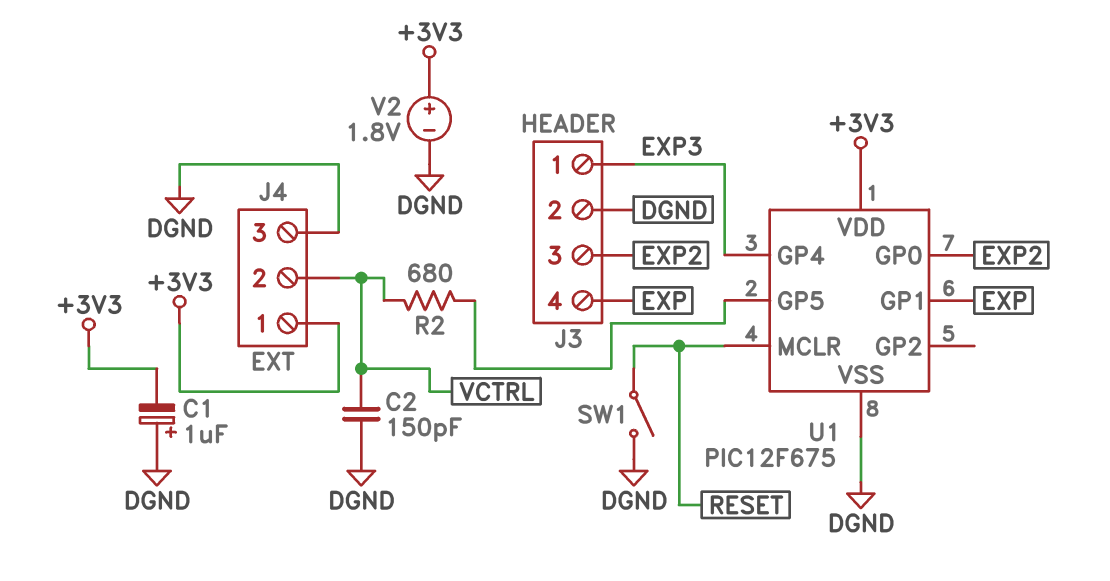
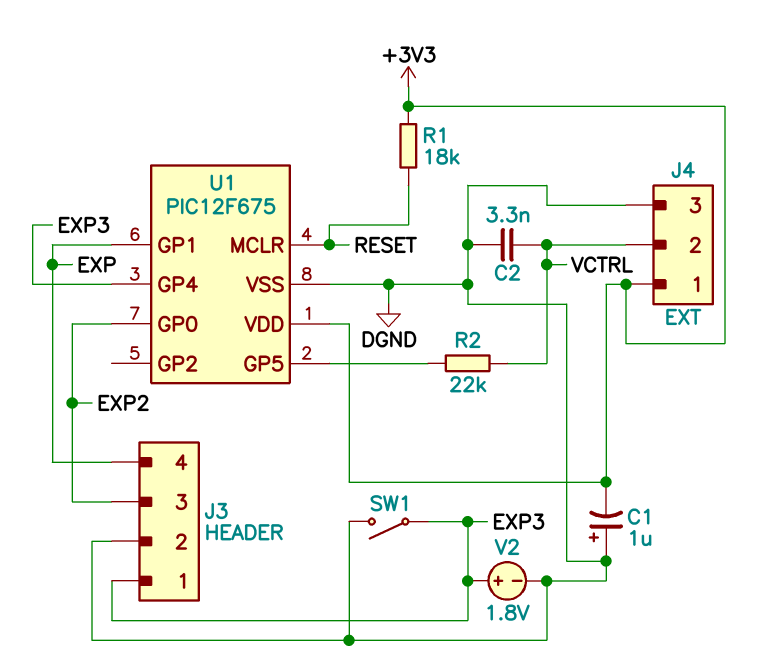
C2: 150pF (DGND, VCTRL) -> 3.3nF (DGND, VCTRL)
R1: none -> 18k (+3V3, RESET)
R2: 680 (U1/GP5, VCTRL) -> 22k (U1/GP5, VCTRL)
SW1: switch (DGND, RESET) -> switch (DGND, EXP3)
V2: 1.8V (plus +3V3, minus DGND) -> 1.8V (plus EXP3, minus DGND)

